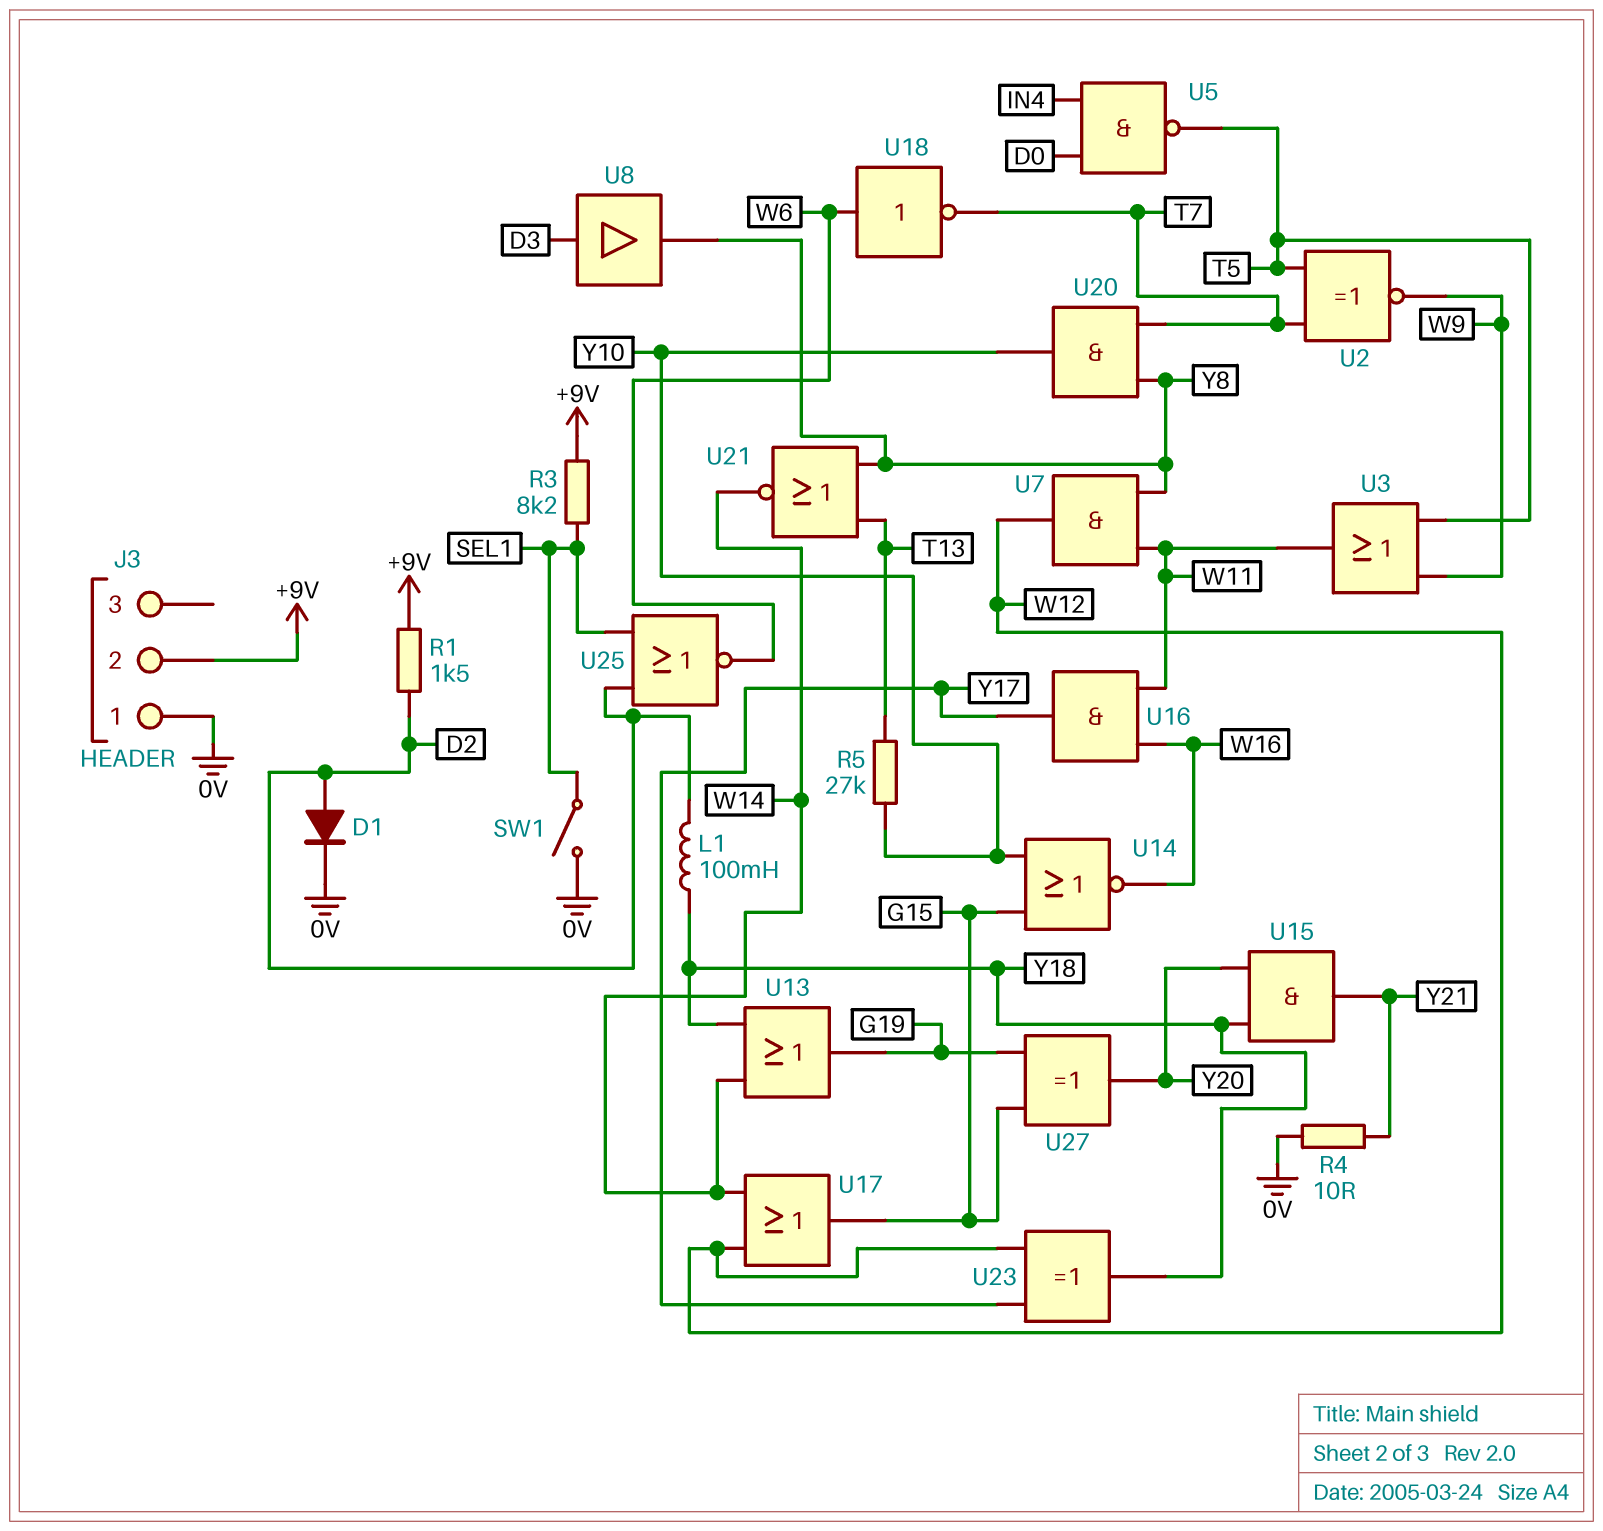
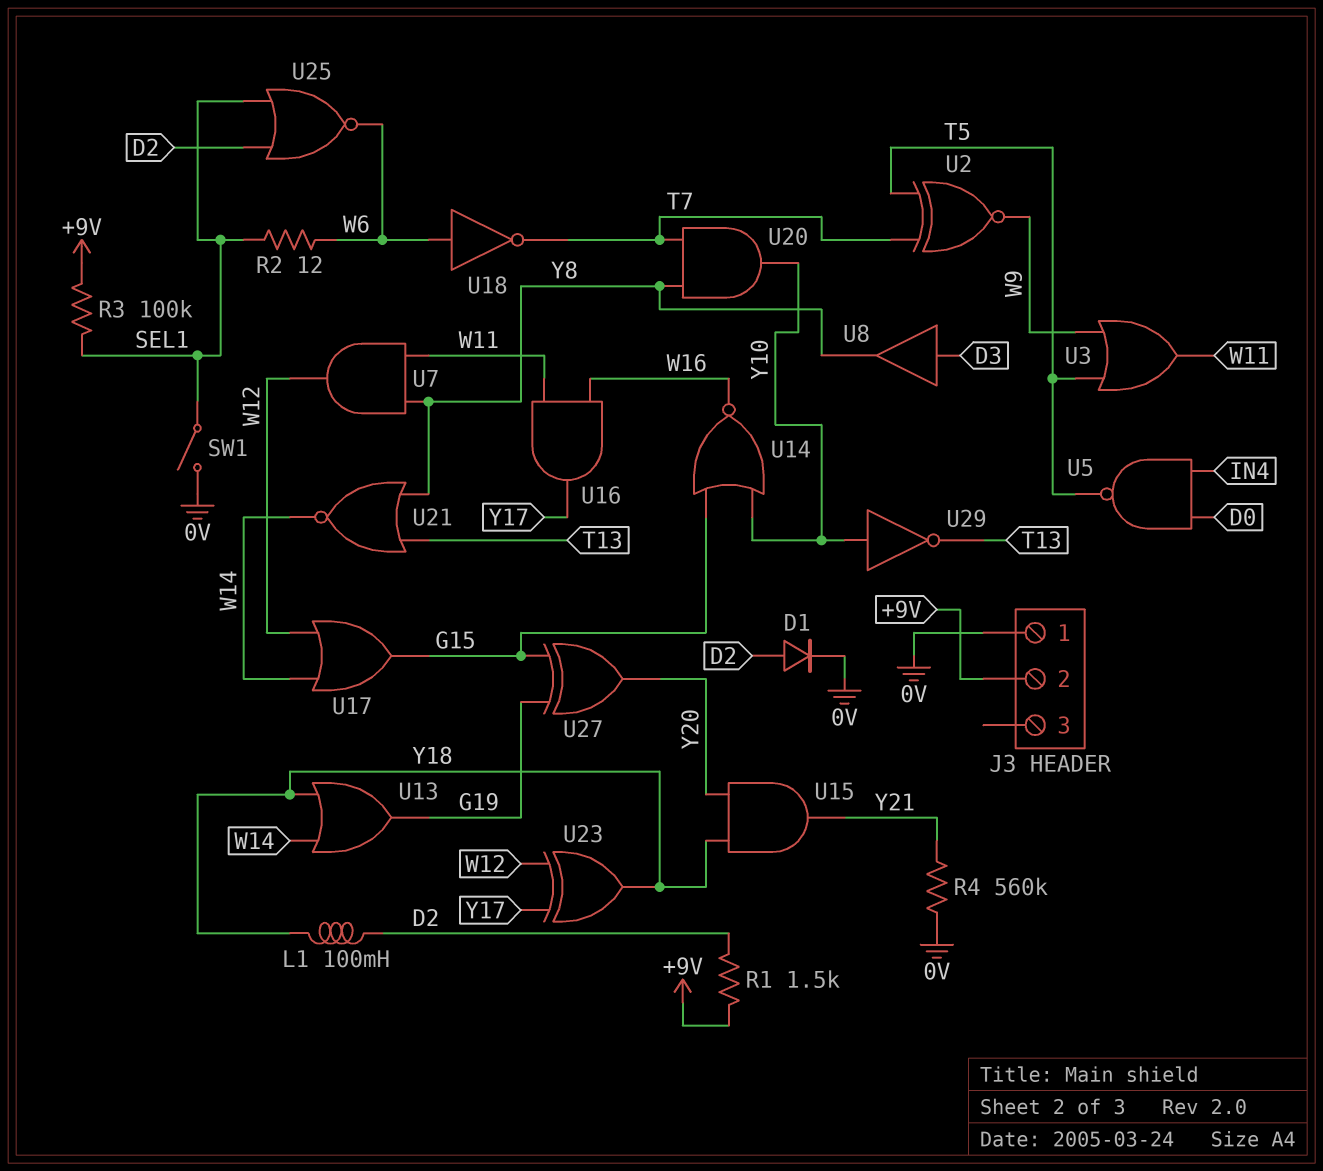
R2: none -> 12 (SEL1, W6)
R3: 8.2k (+9V, SEL1) -> 100k (+9V, SEL1)
R4: 10 (0V, Y21) -> 560k (0V, Y21)
R5: 27k (T13, Y10) -> none
U29: none -> NOT (in Y10, out T13)

